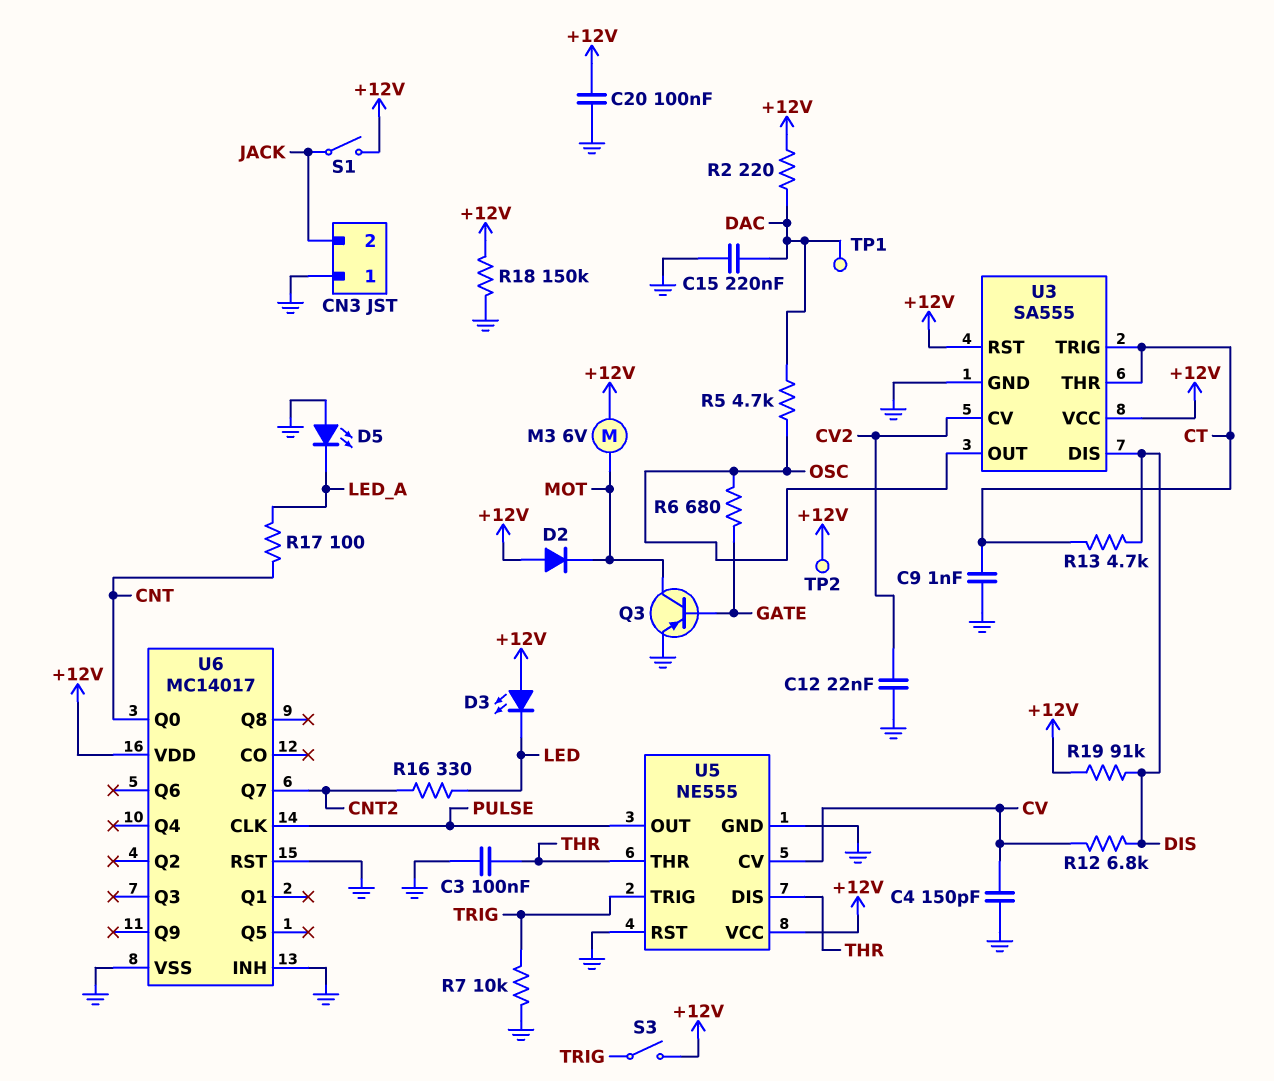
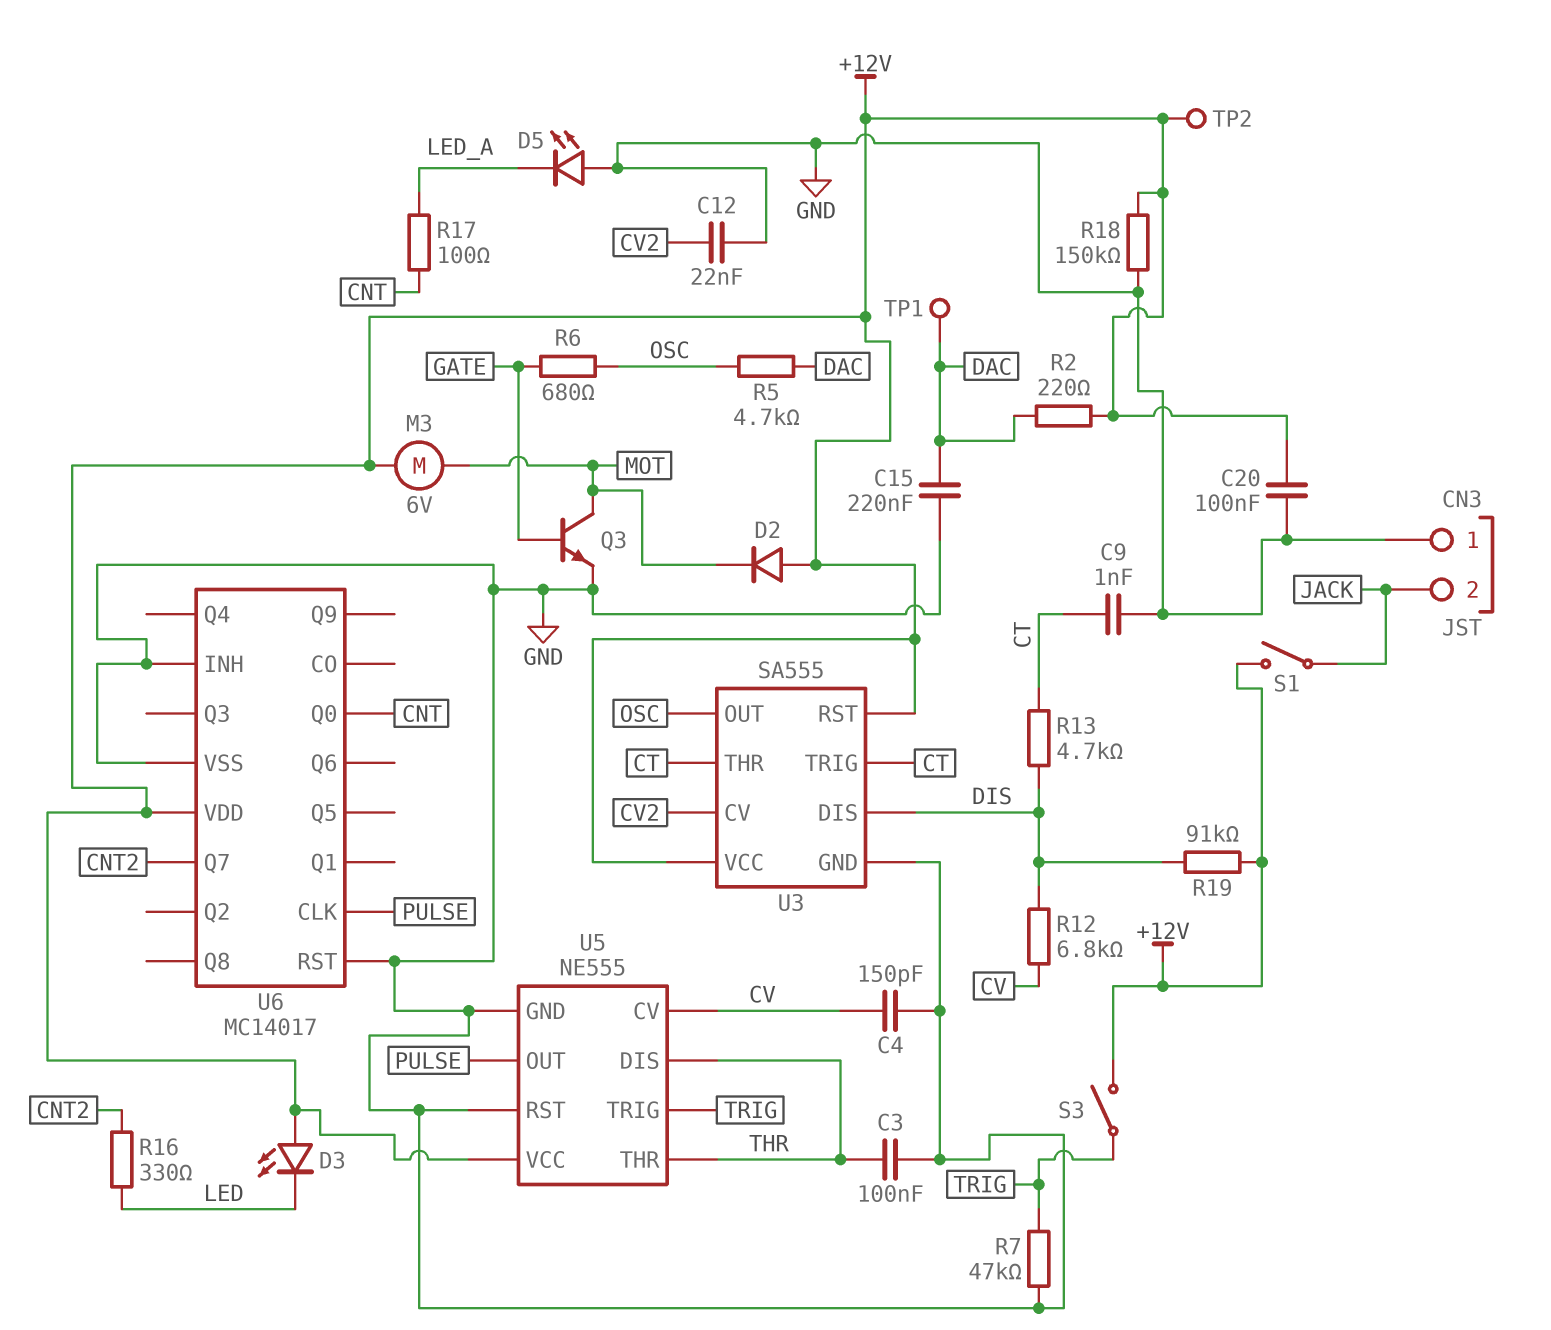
Q3: PNP (B GATE, C MOT, E GND) -> NPN (B GATE, C MOT, E GND)
R7: 10k (GND, TRIG) -> 47k (GND, TRIG)

